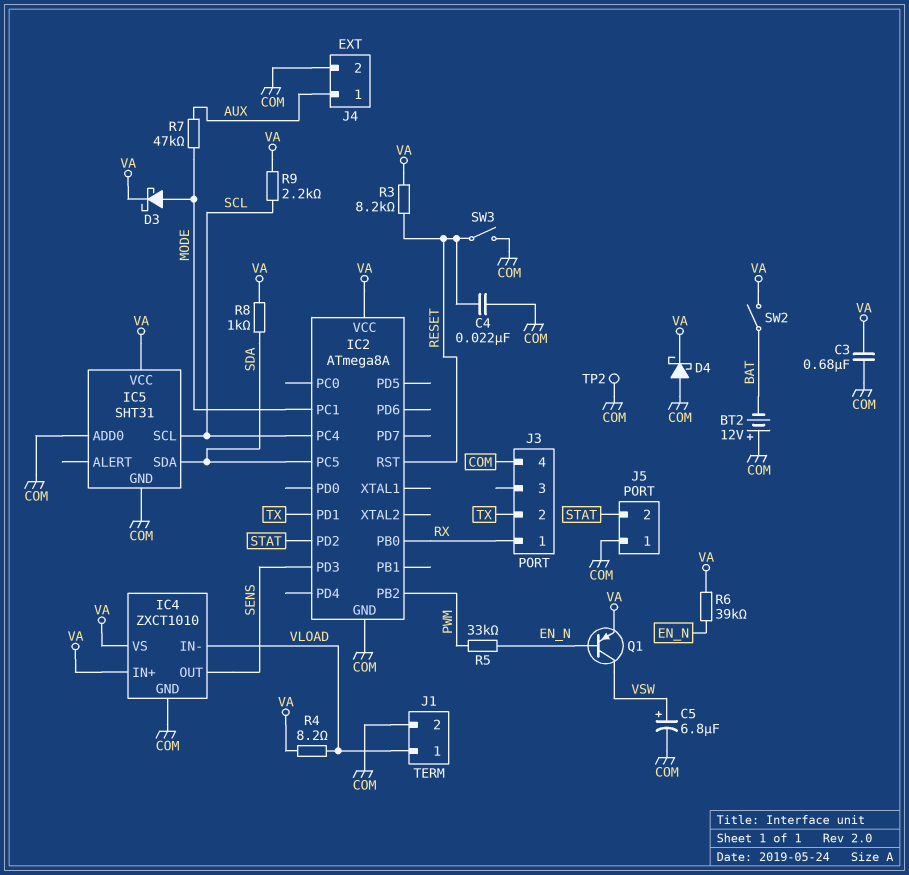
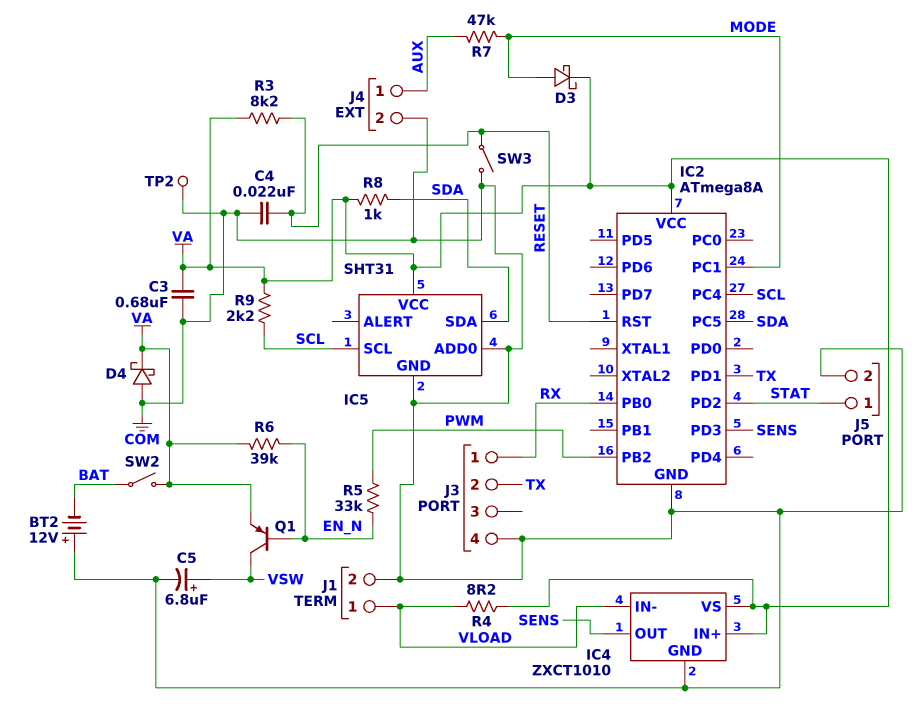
J5 pin 1: COM -> STAT
J5 pin 2: STAT -> COM

